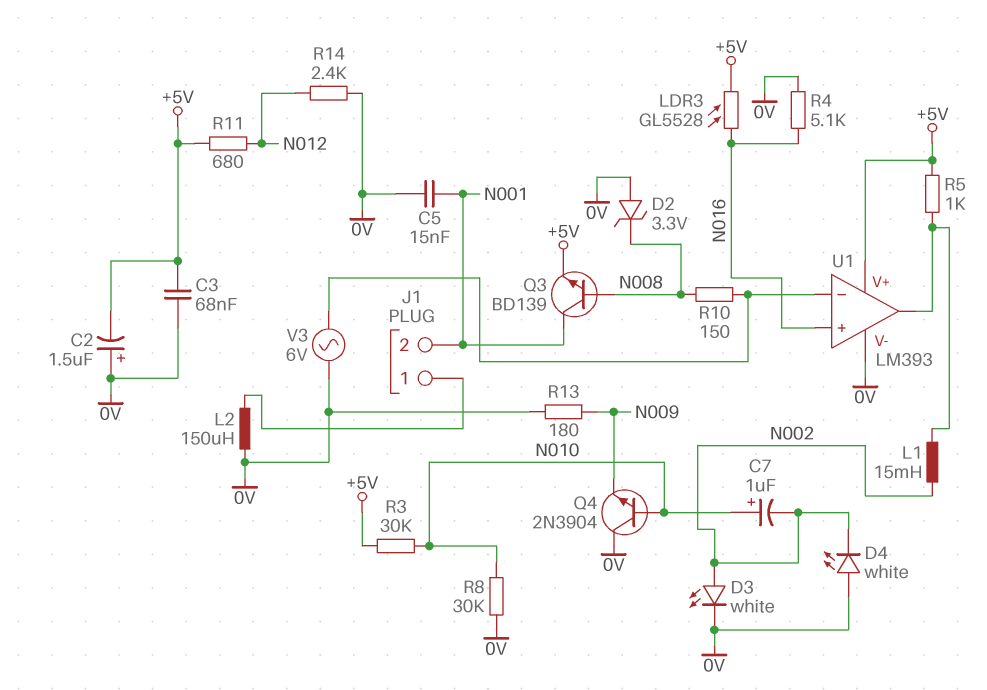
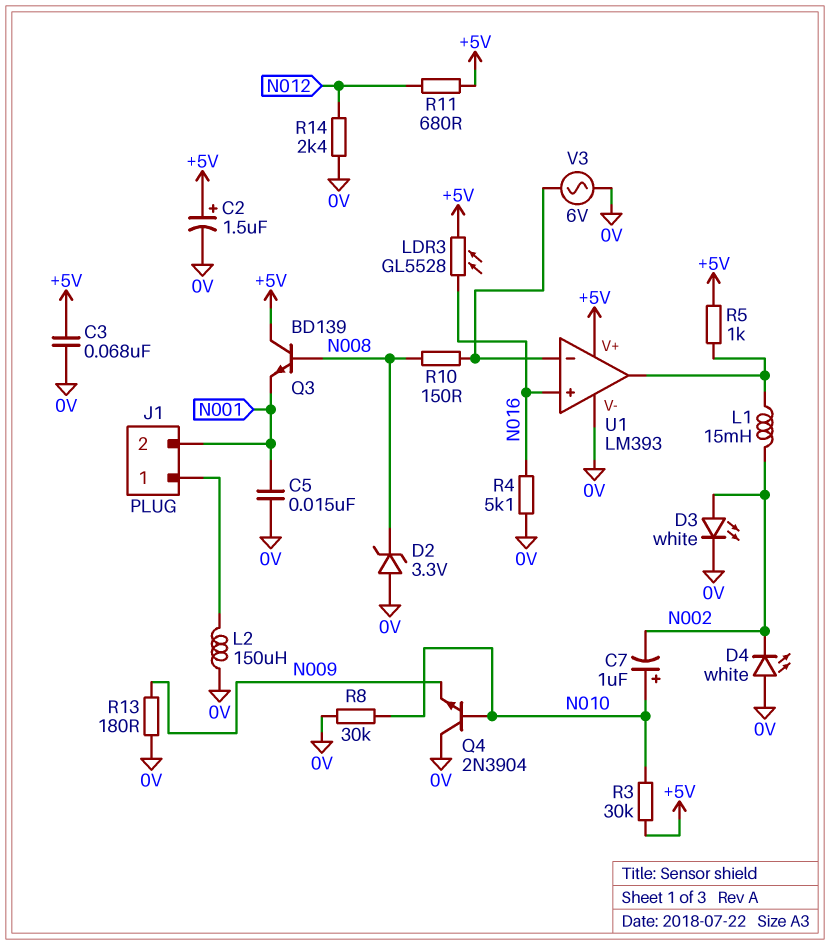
C2: 1.5uF (plus 0V, minus +5V) -> 1.5uF (plus +5V, minus 0V)
Q3: NPN BD139 (B N008, C N001, E +5V) -> NPN BD139 (B N008, C +5V, E N001)

